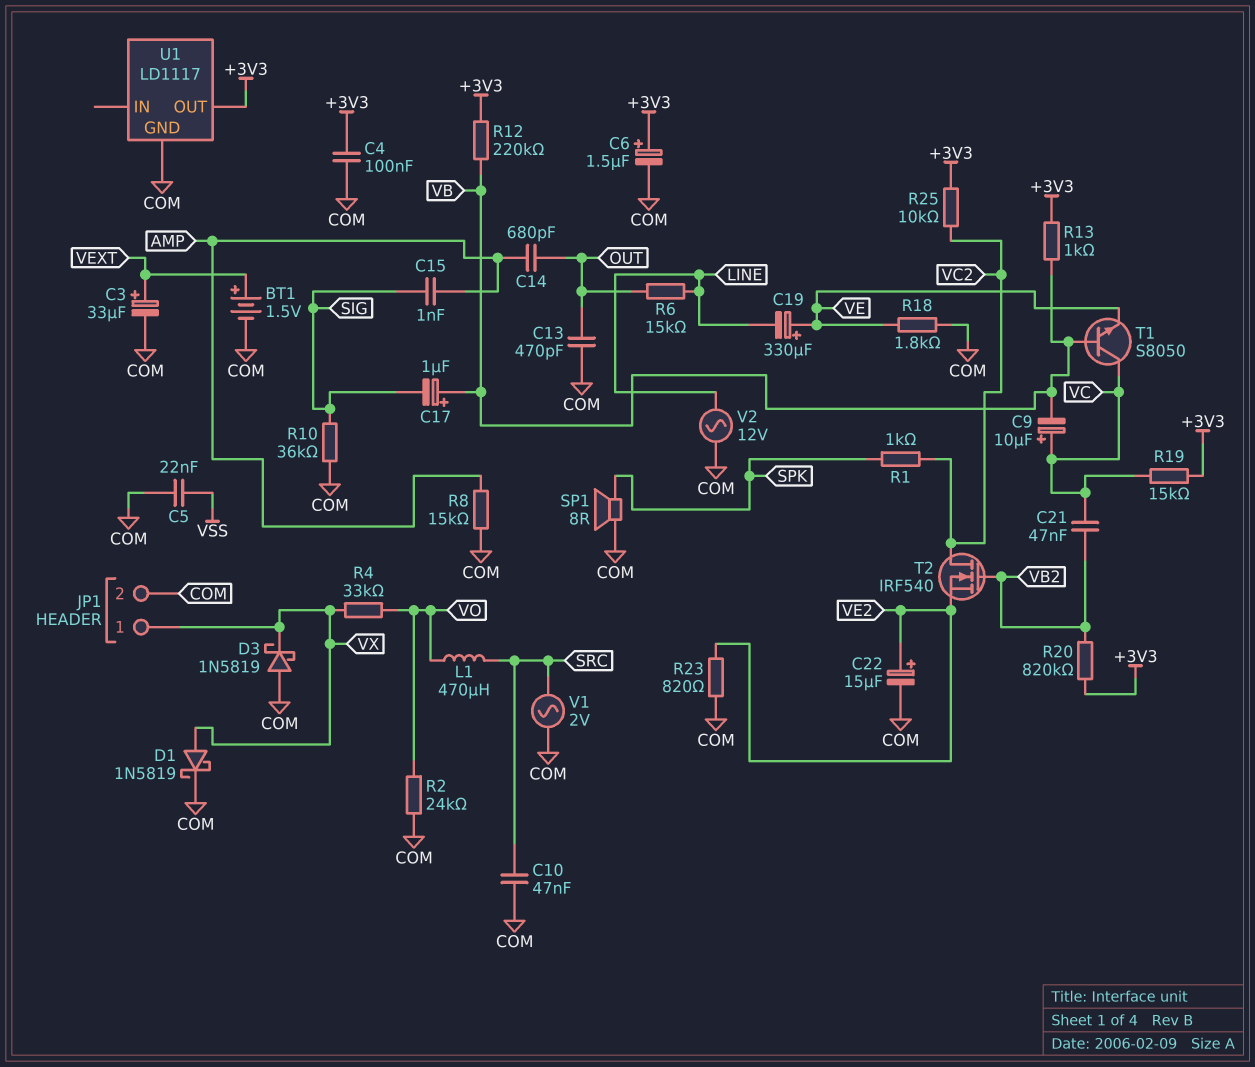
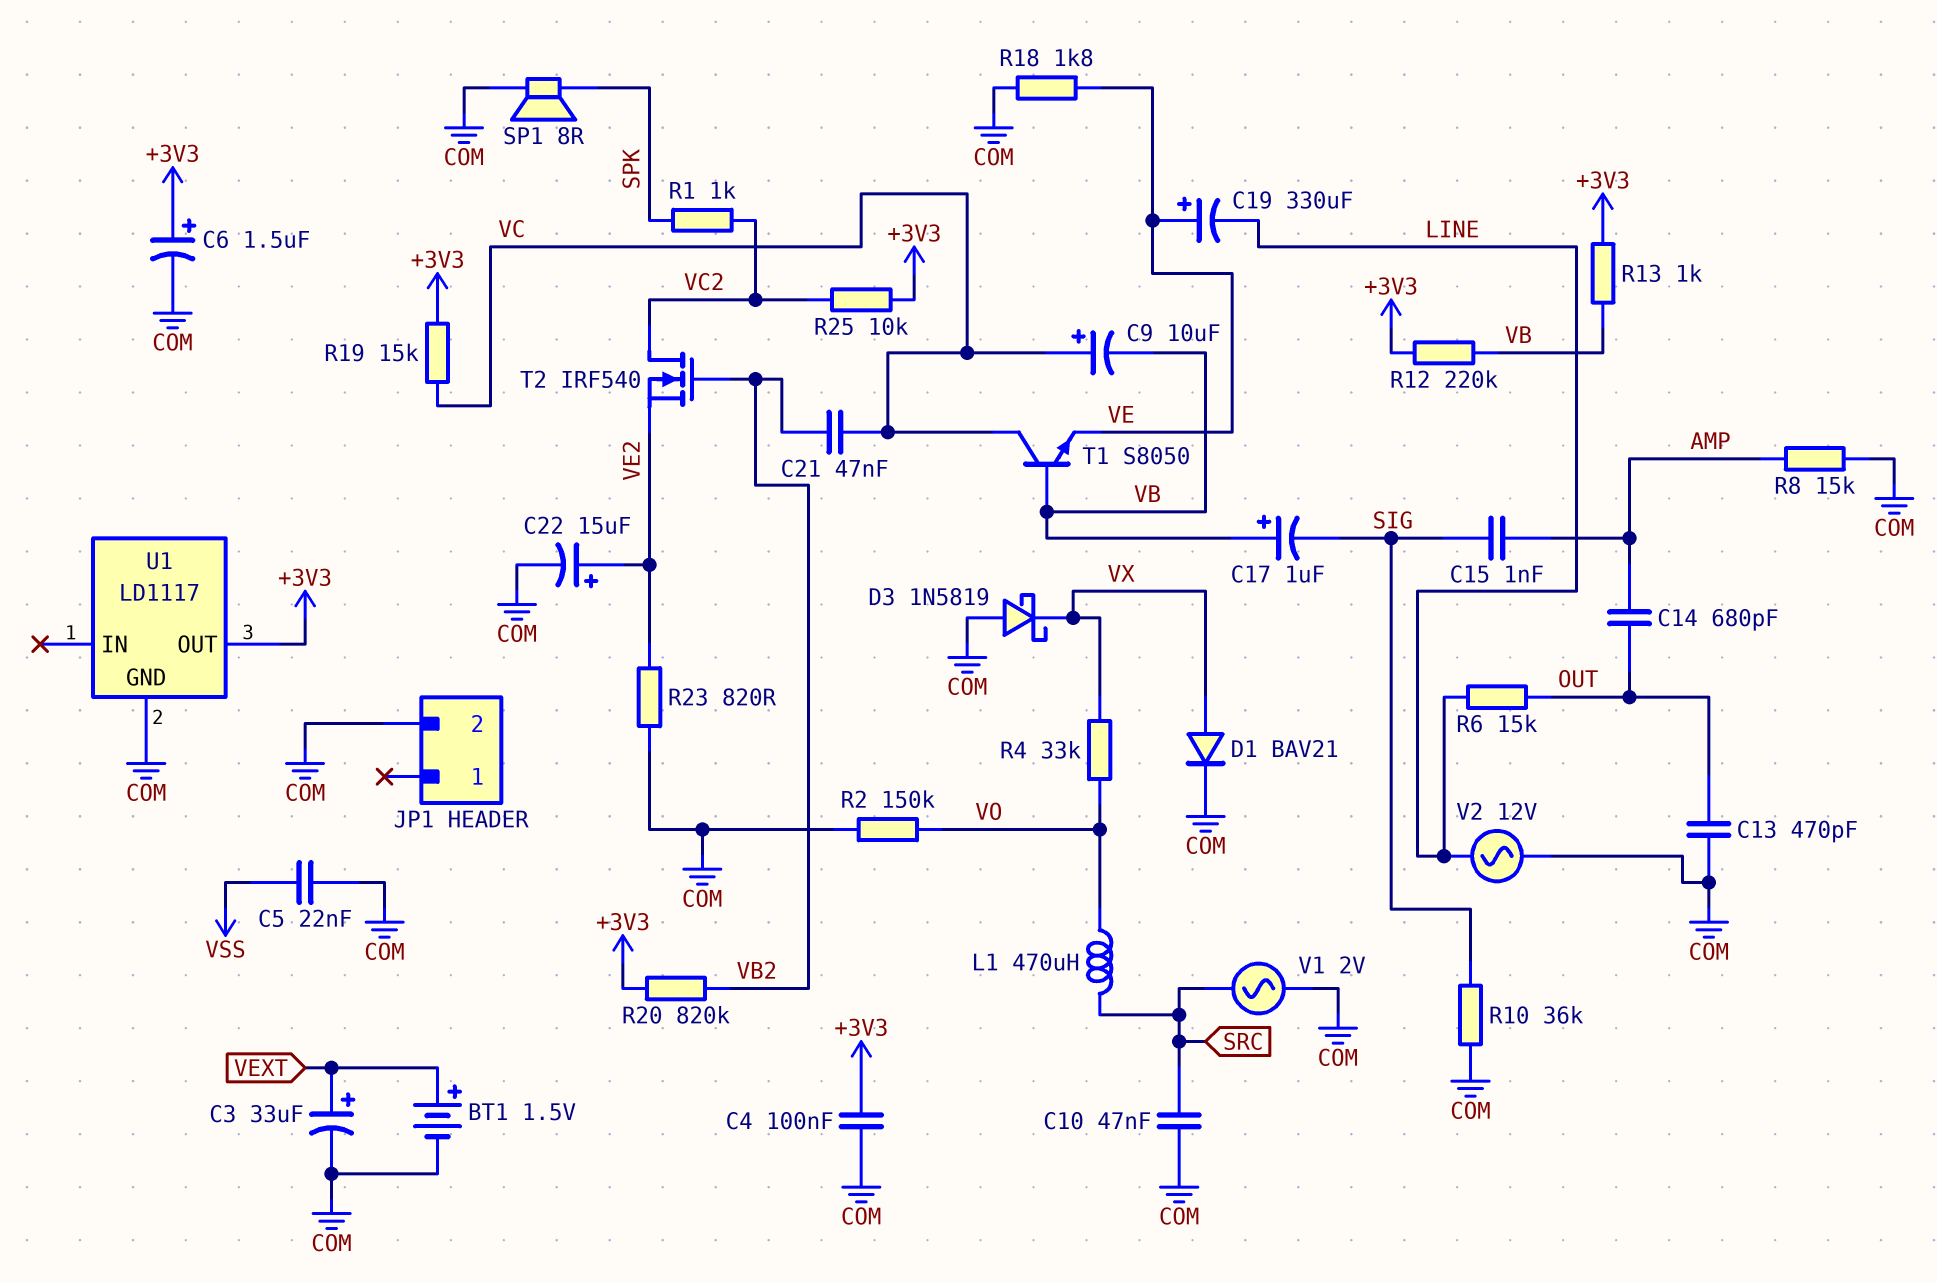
D1: schottky 1N5819 (A VX, K COM) -> diode BAV21 (A VX, K COM)
JP1 pin 1: VX -> none
R2: 24k (COM, VO) -> 150k (COM, VO)

